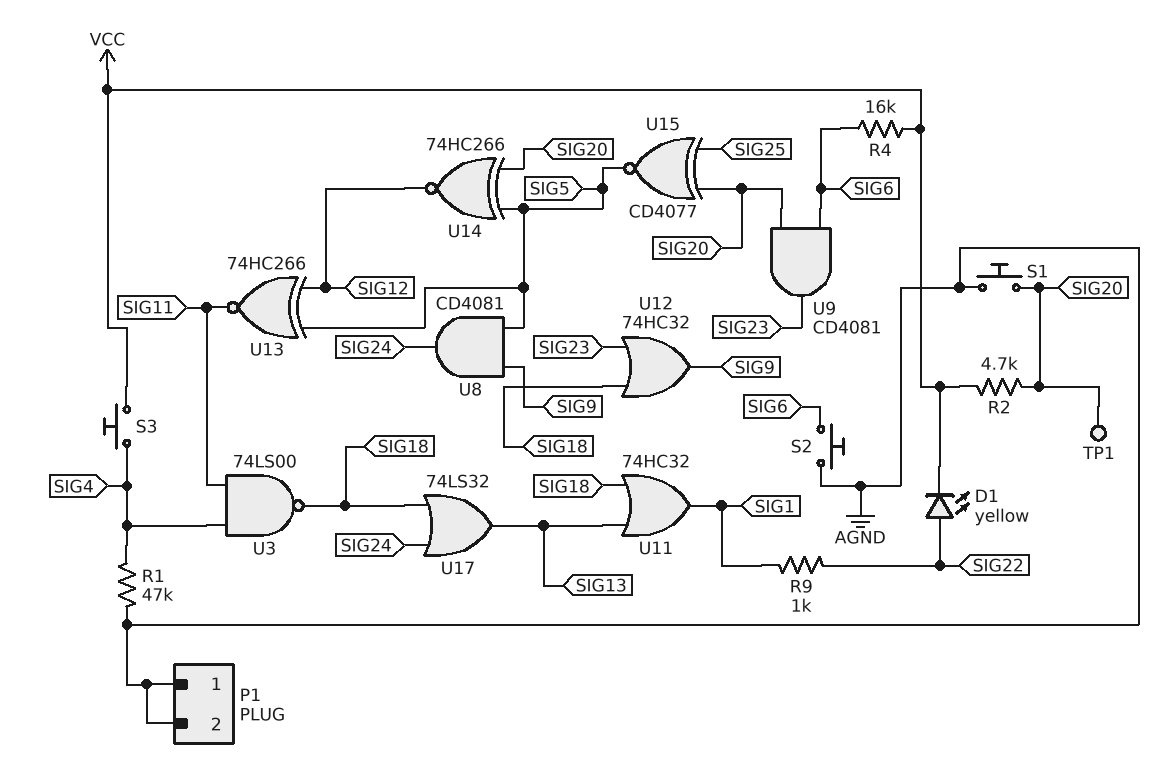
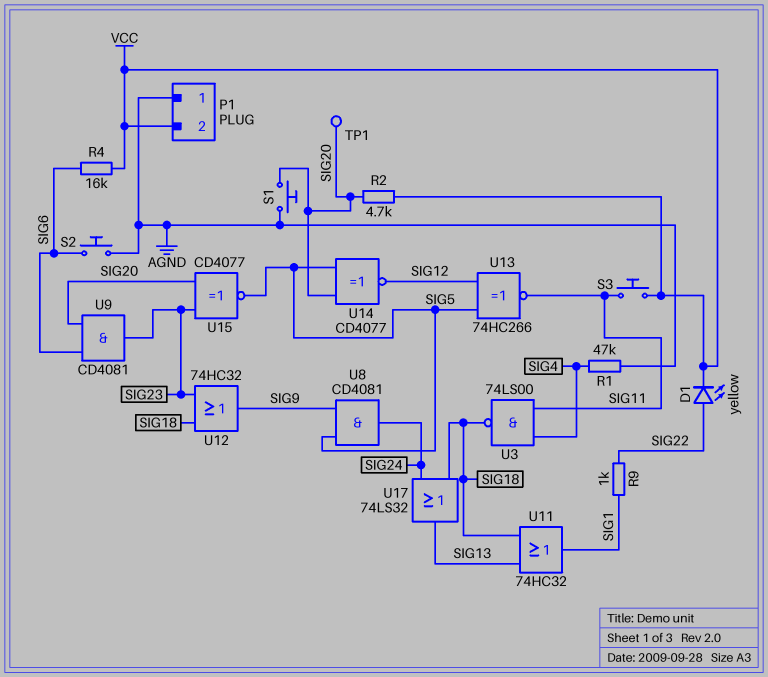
P1 pin 2: AGND -> VCC
S3: button (SIG4, VCC) -> button (SIG11, VCC)
U14: XNOR 74HC266 (in SIG5, in SIG20, out SIG12) -> XNOR CD4077 (in SIG5, in SIG20, out SIG12)
U15: XNOR CD4077 (in SIG20, in SIG25, out SIG5) -> XNOR CD4077 (in SIG20, in SIG23, out SIG5)

